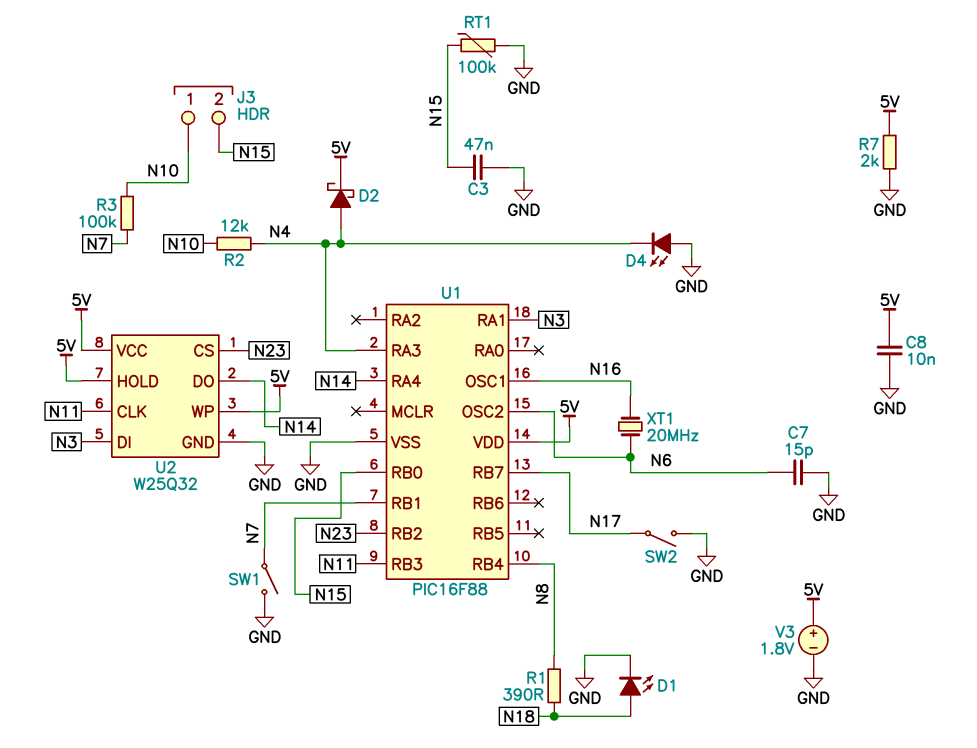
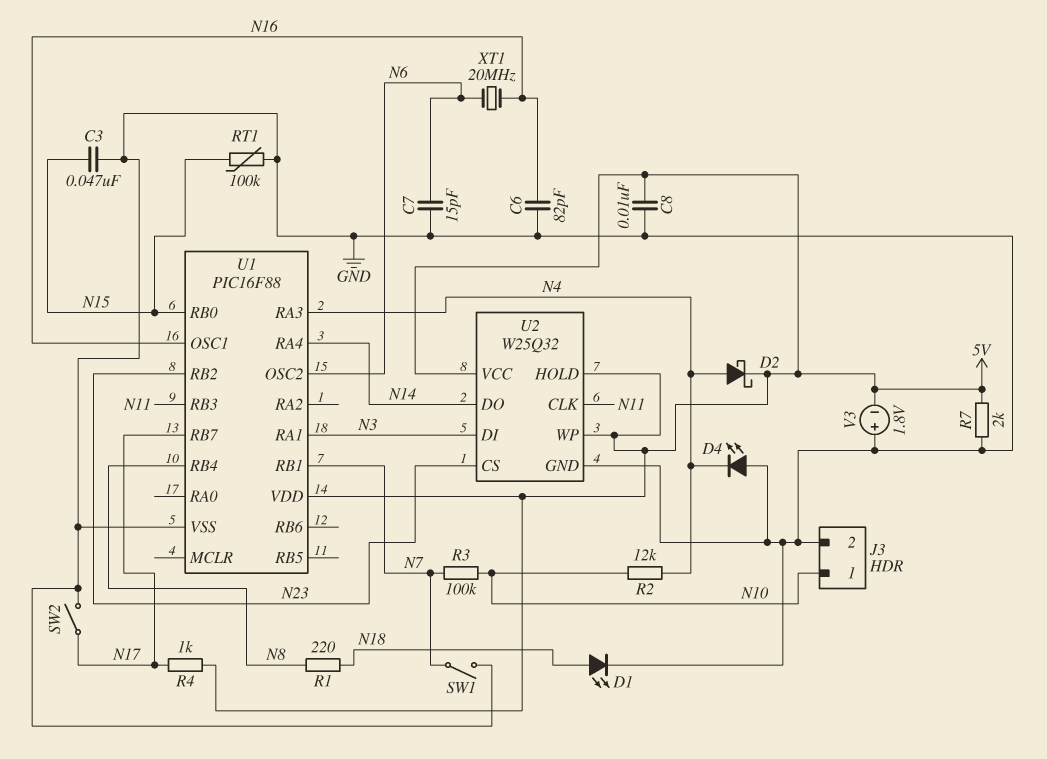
C6: none -> 82pF (GND, N16)
J3 pin 2: N15 -> GND
R1: 390 (N8, N18) -> 220 (N8, N18)
R4: none -> 1k (5V, N17)
V3: 1.8V (plus 5V, minus GND) -> 1.8V (plus GND, minus 5V)

